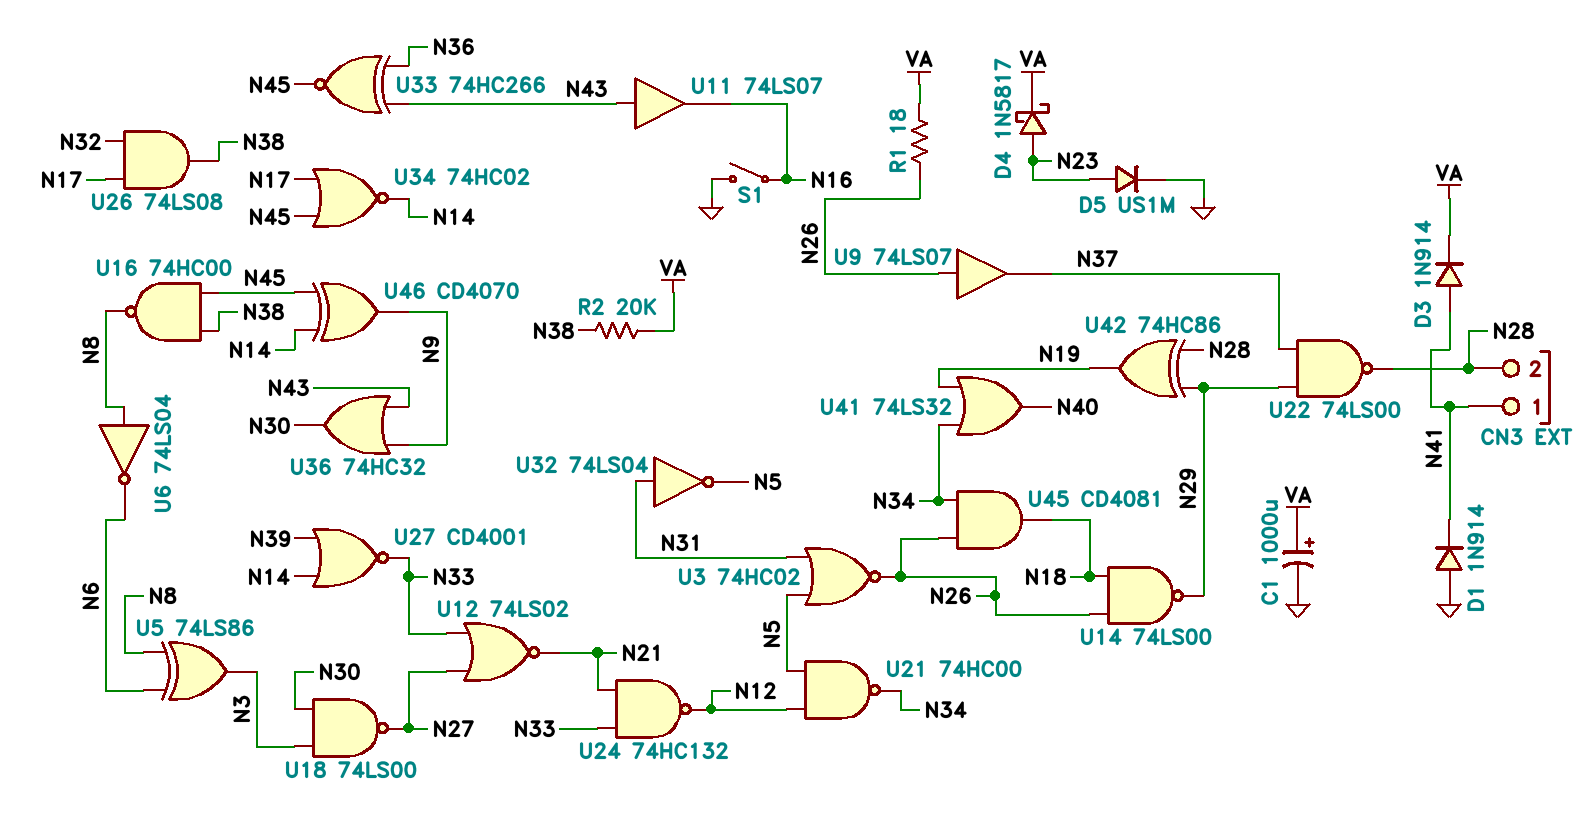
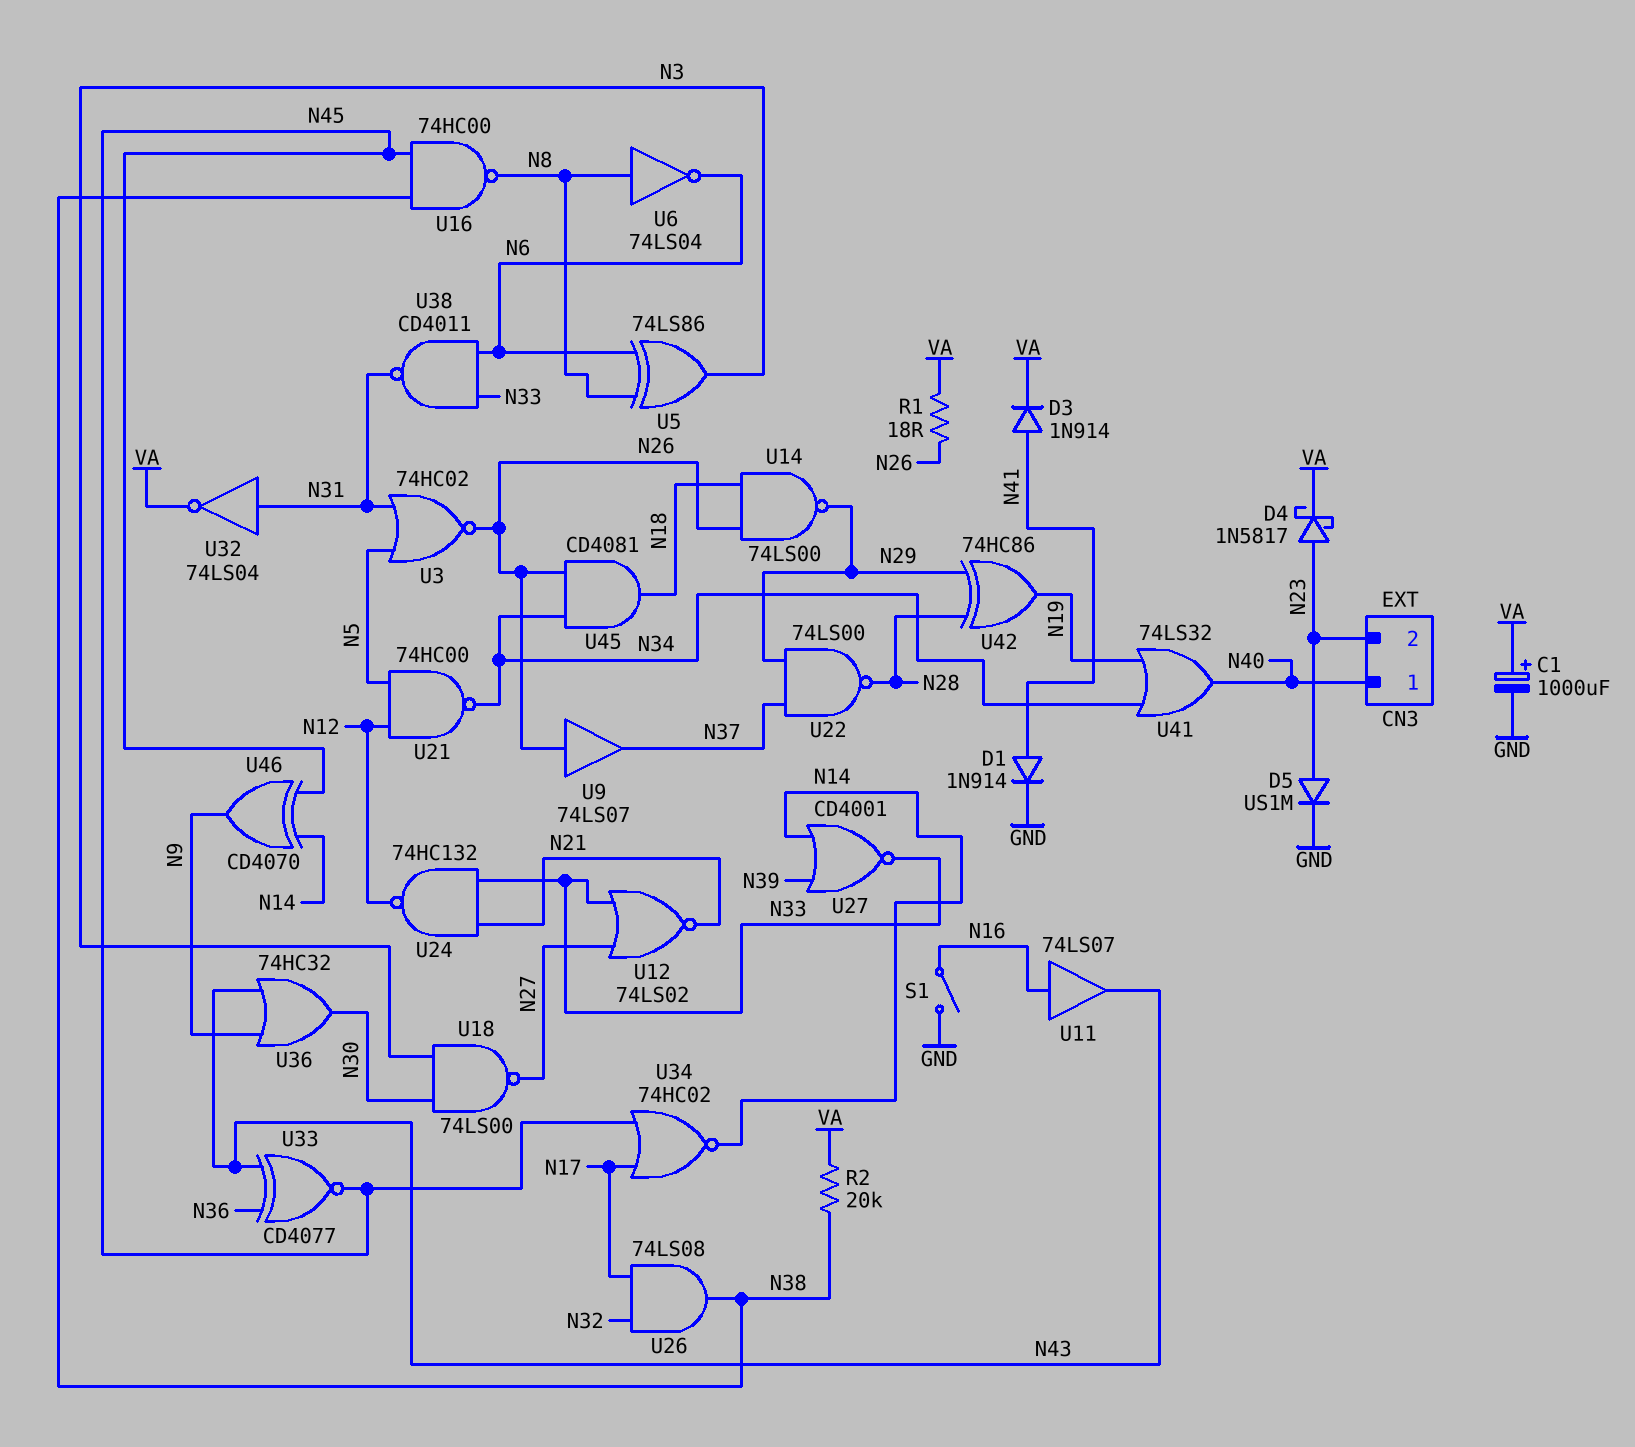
CN3 pin 1: N41 -> N40
CN3 pin 2: N28 -> N23
D1: diode 1N914 (A GND, K N41) -> diode 1N914 (A N41, K GND)
U11: buffer 74LS07 (in N43, out N16) -> buffer 74LS07 (in N16, out N43)
U32: NOT 74LS04 (in N31, out N5) -> NOT 74LS04 (in N31, out VA)
U33: XNOR 74HC266 (in N36, in N43, out N45) -> XNOR CD4077 (in N36, in N43, out N45)
U38: none -> NAND CD4011 (in N6, in N33, out N31)

